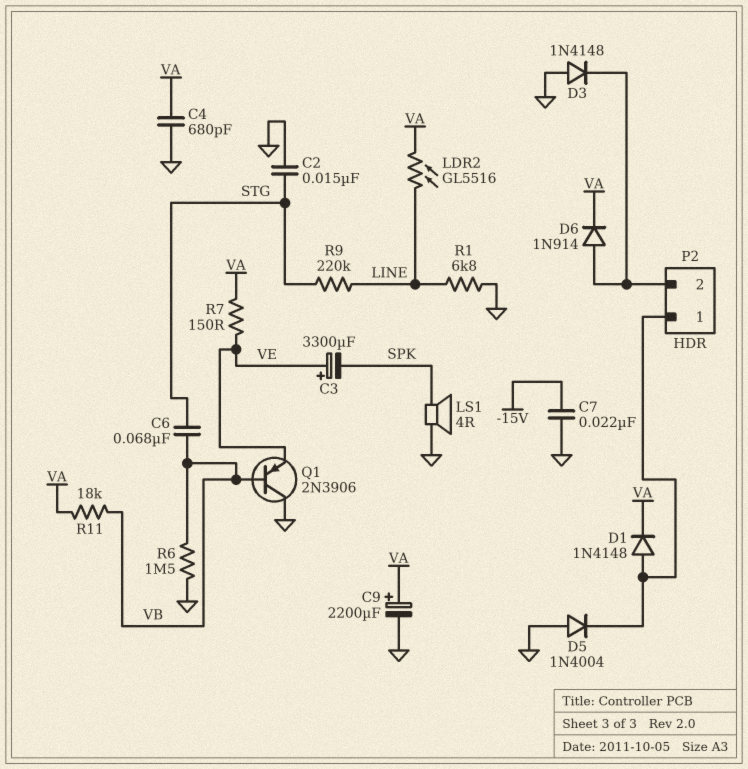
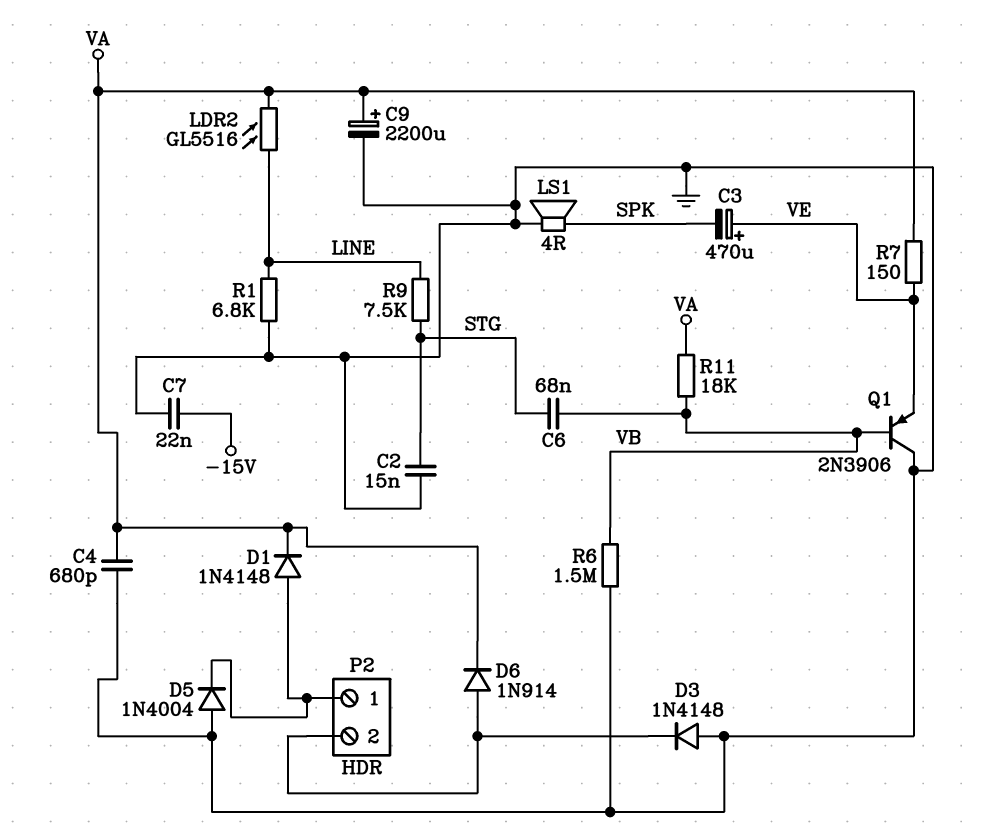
C3: 3300uF (plus VE, minus SPK) -> 470uF (plus VE, minus SPK)
R9: 220k (LINE, STG) -> 7.5k (LINE, STG)

